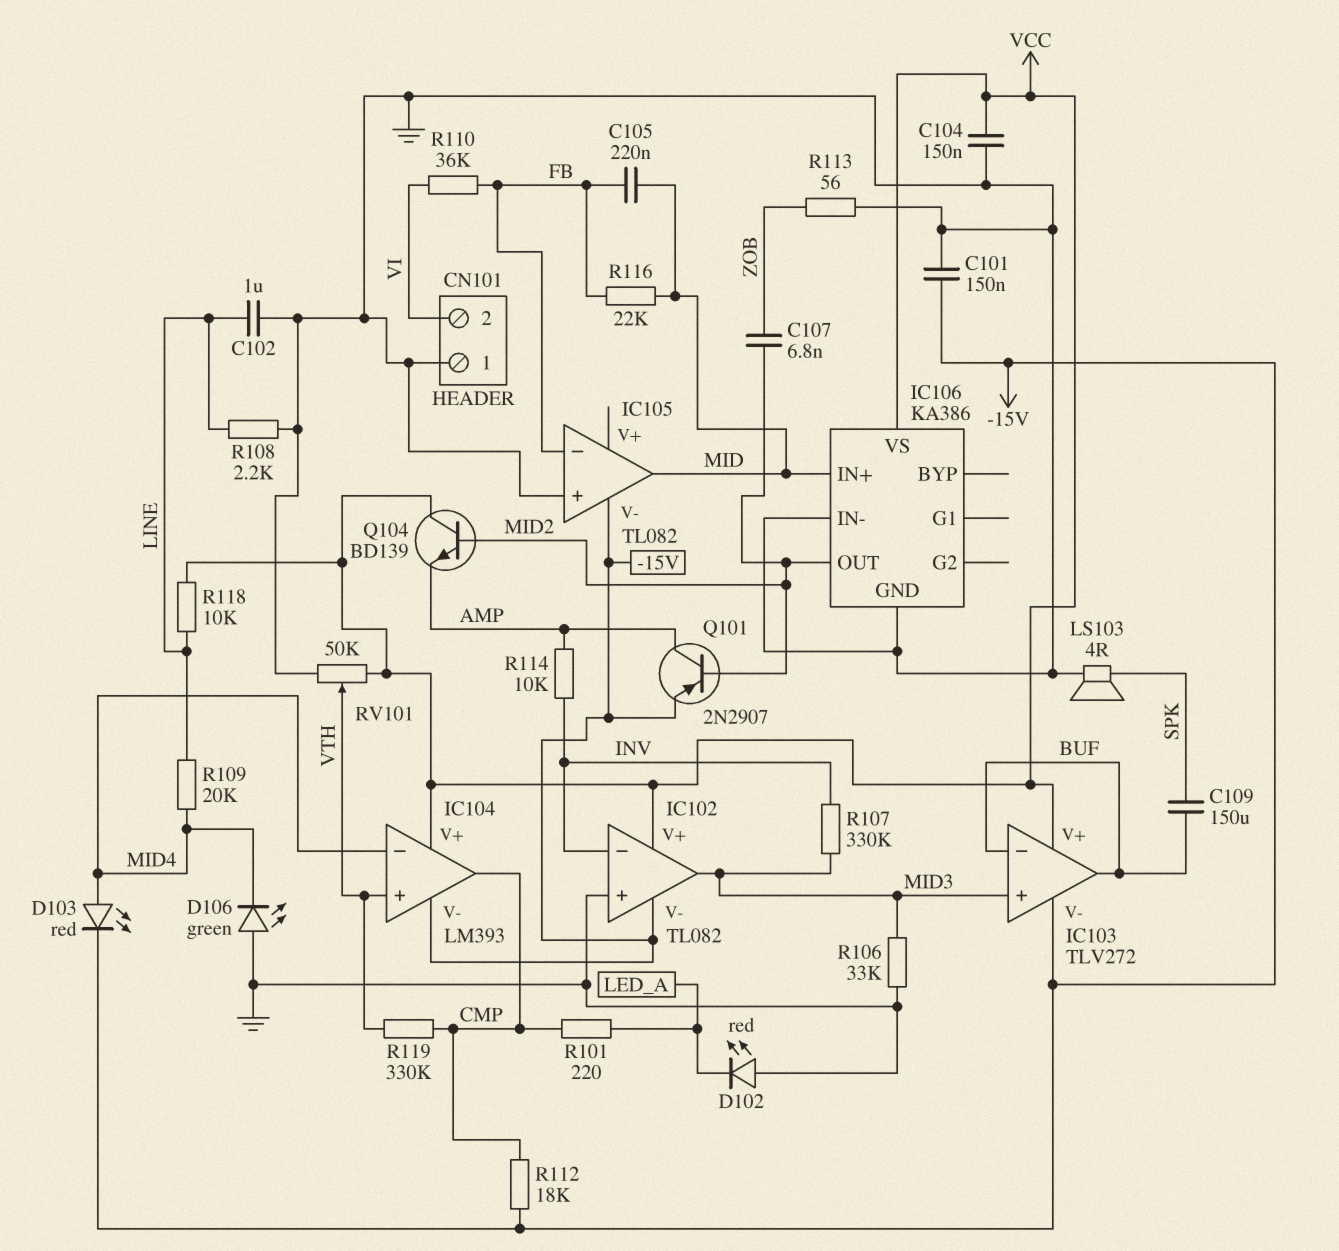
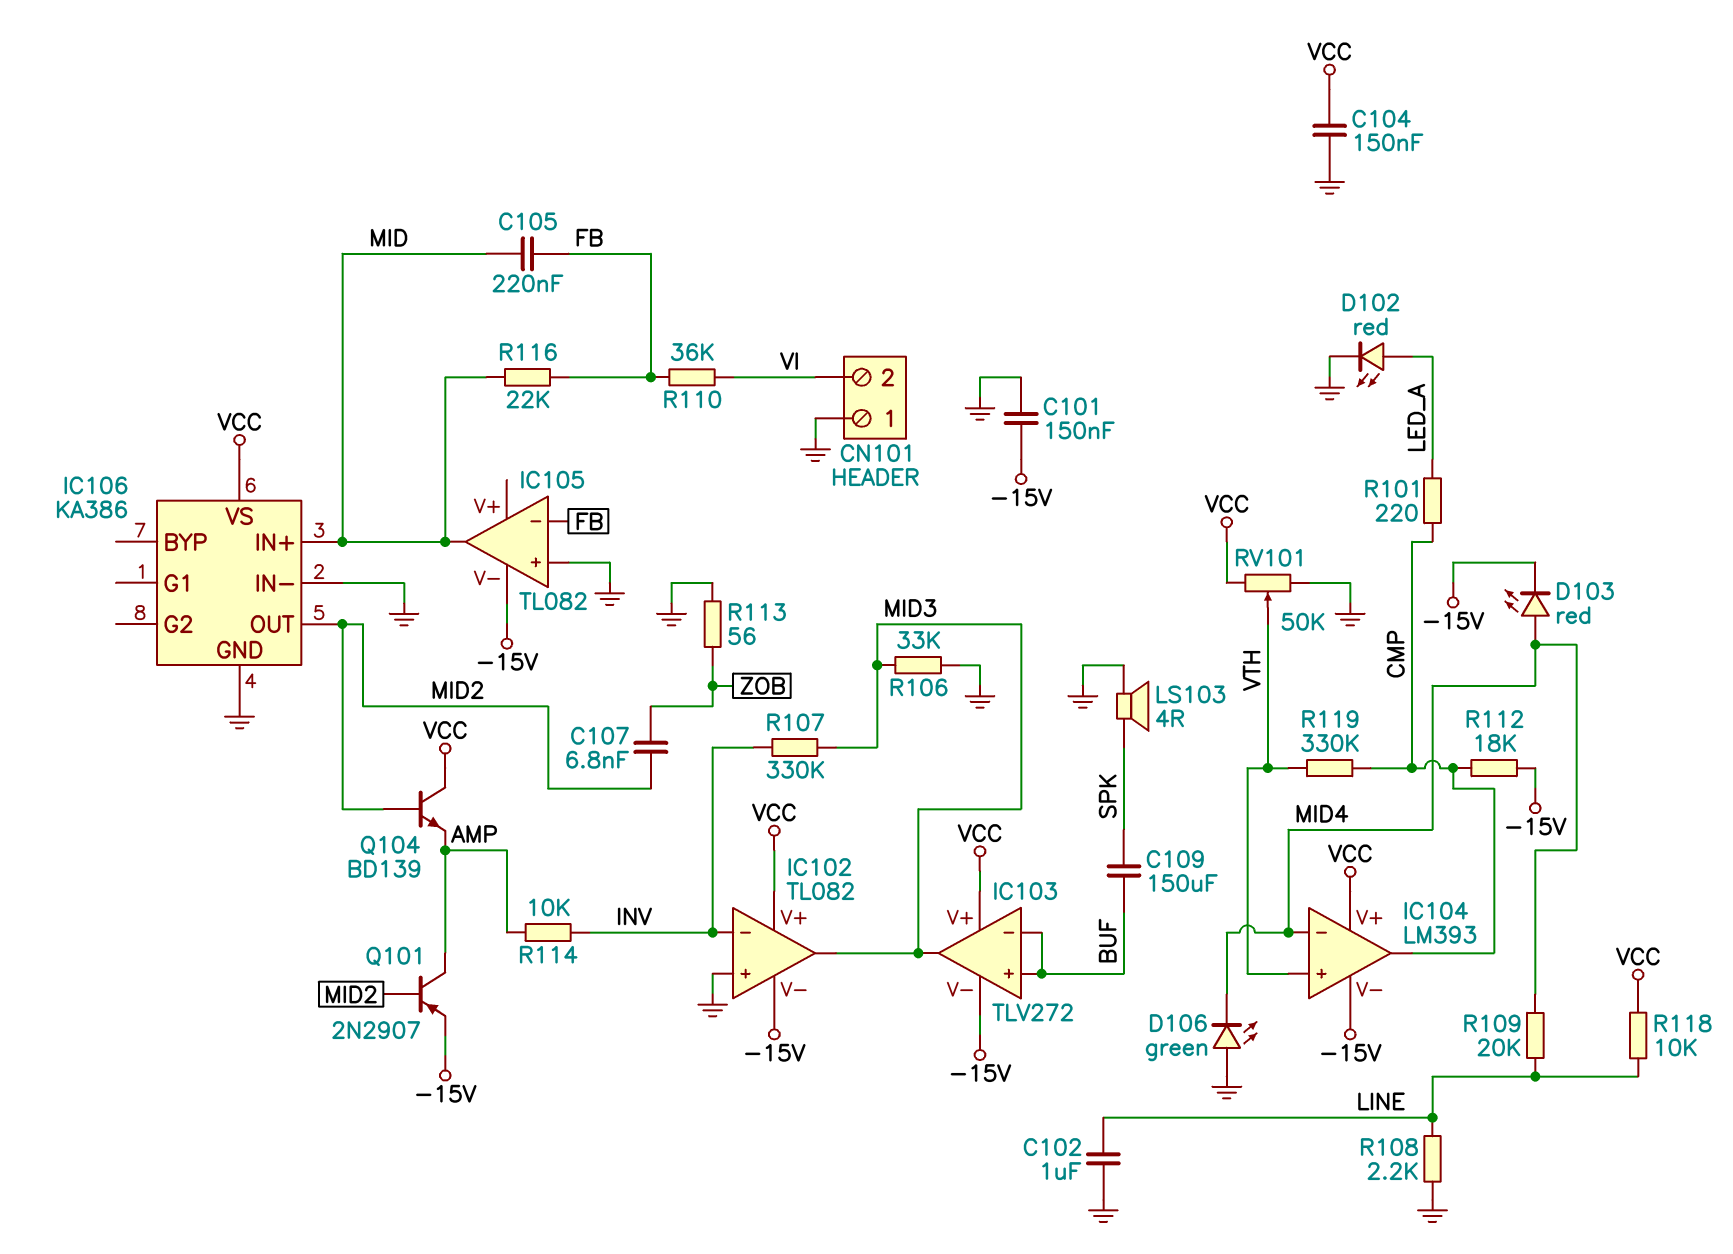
D102: LED red (A GND, K LED_A) -> LED red (A LED_A, K GND)
IC103 pin in+: MID3 -> BUF
IC103 pin out: BUF -> MID3

